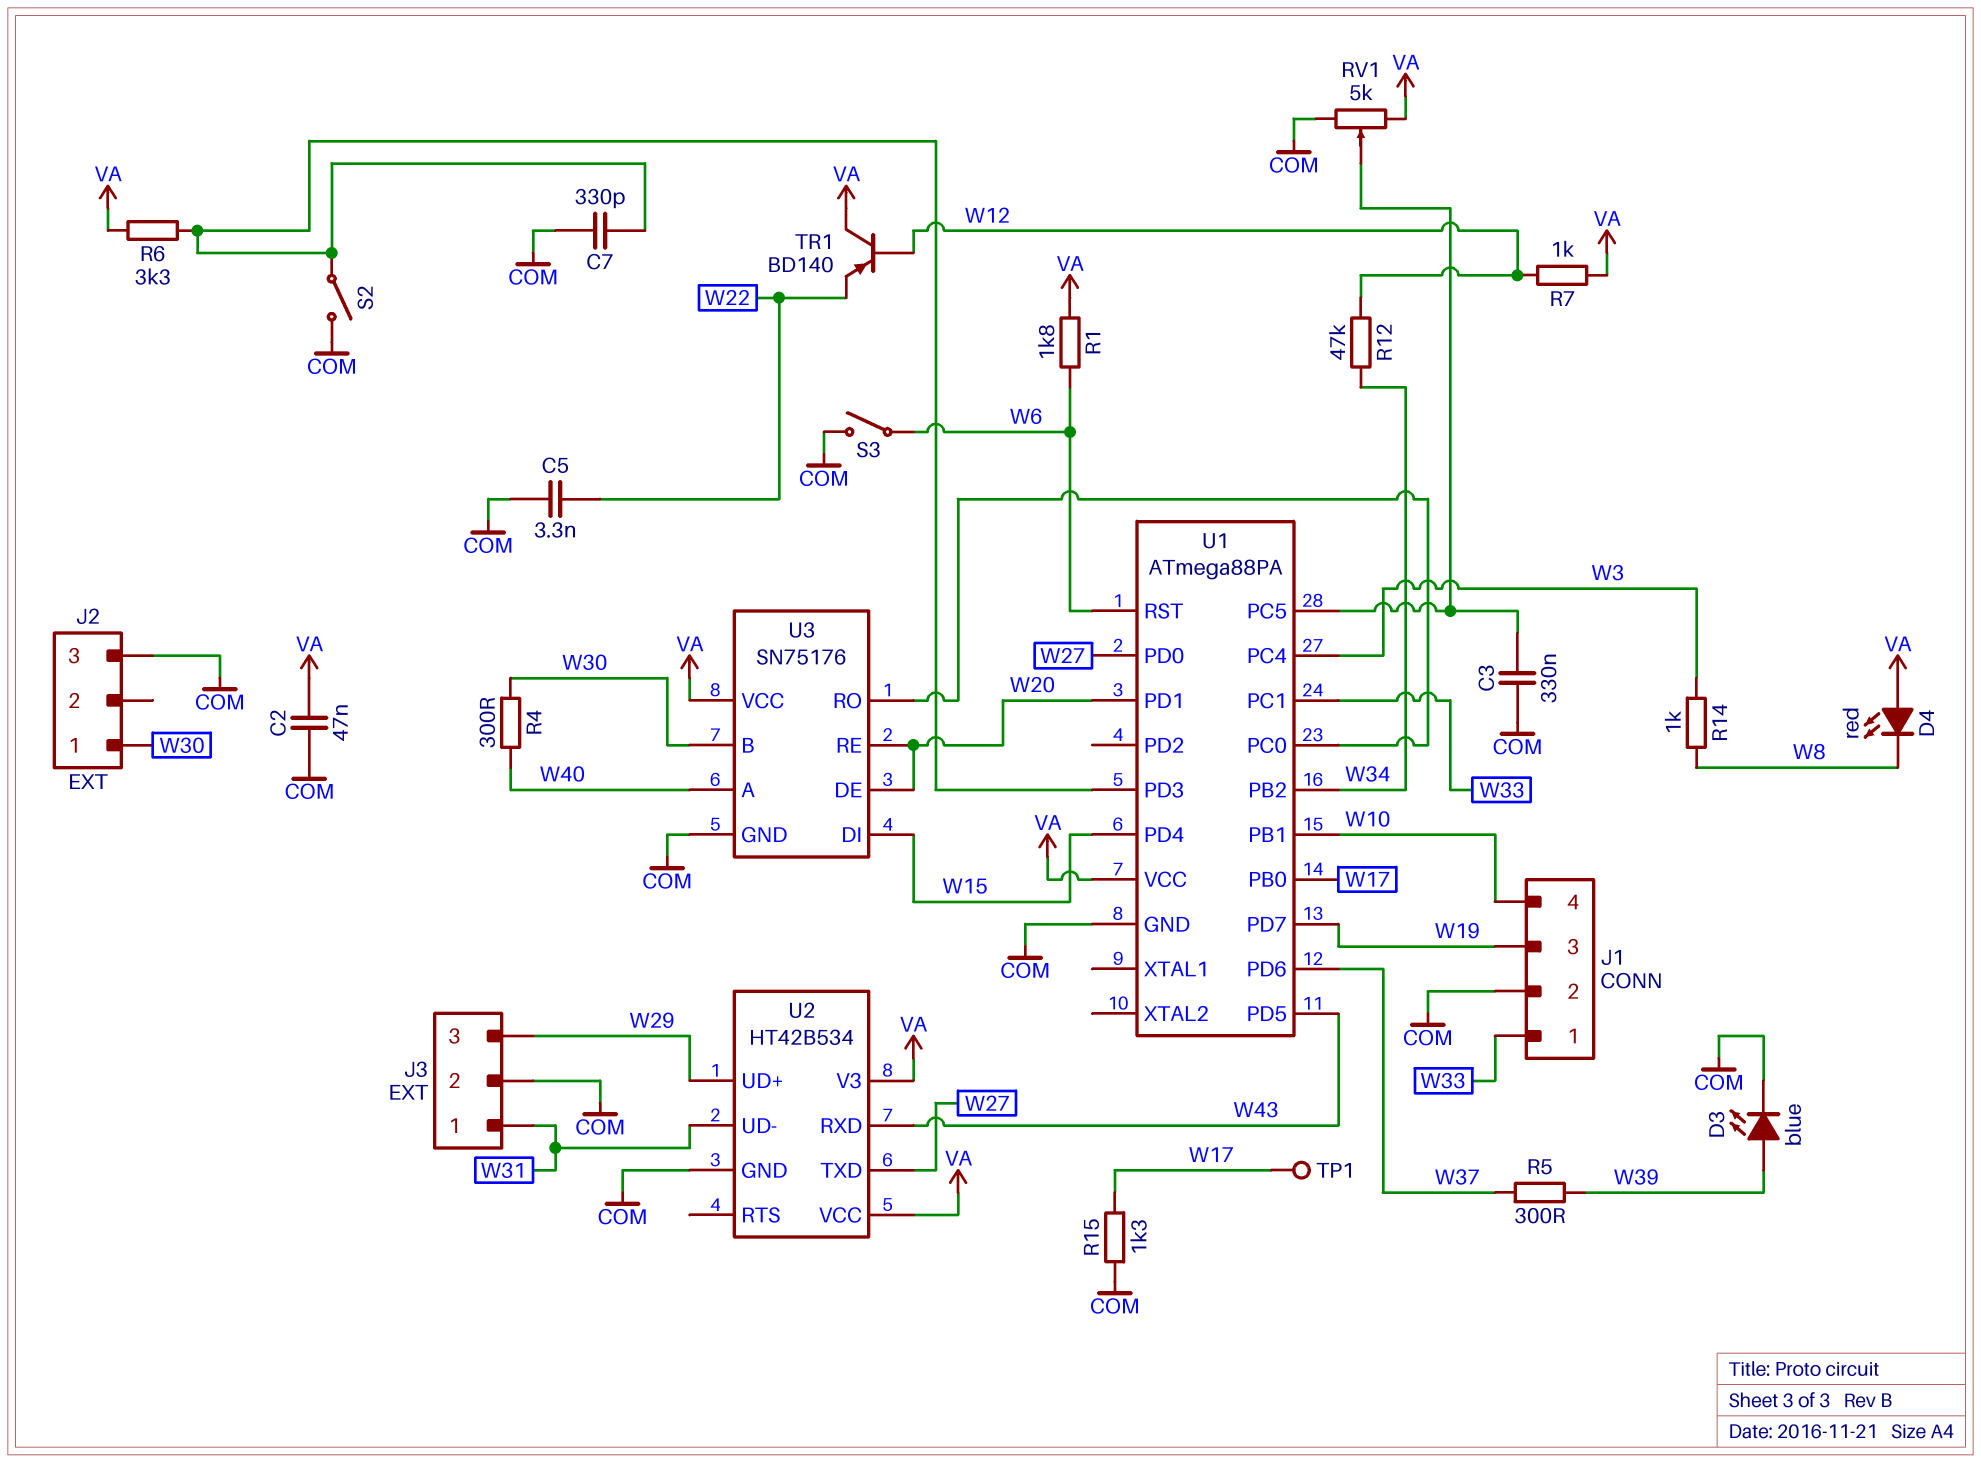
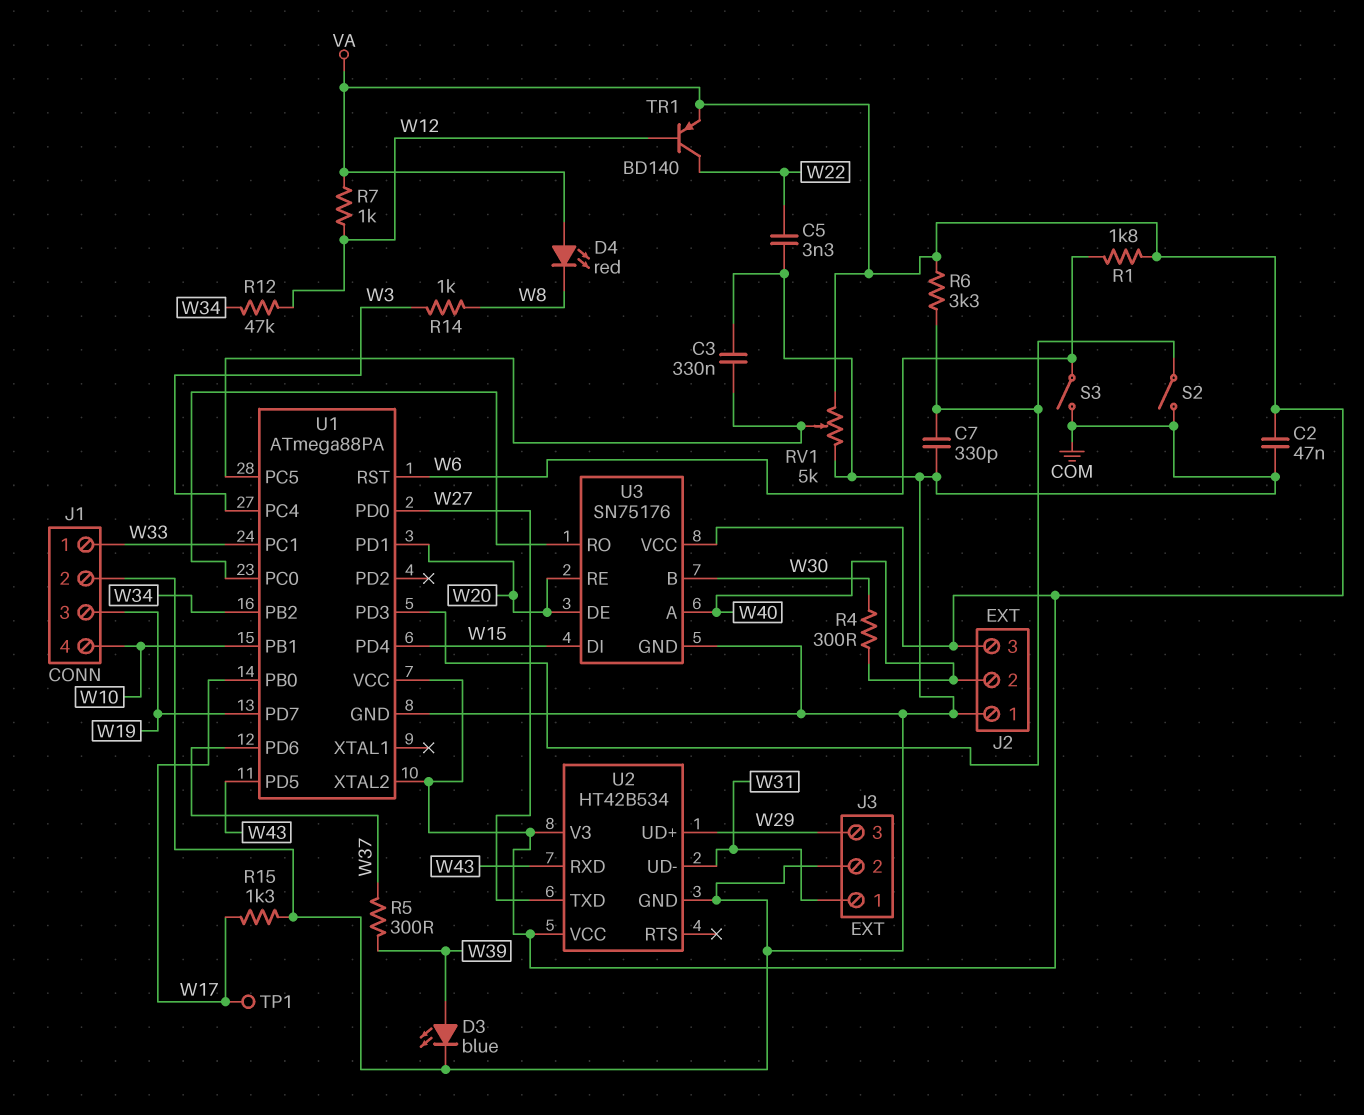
J2 pin 1: W30 -> COM
J2 pin 2: none -> W40
J2 pin 3: COM -> VA
TR1: PNP BD140 (B W12, C VA, E W22) -> PNP BD140 (B W12, C W22, E VA)
U1 pin XTAL2: none -> VA

